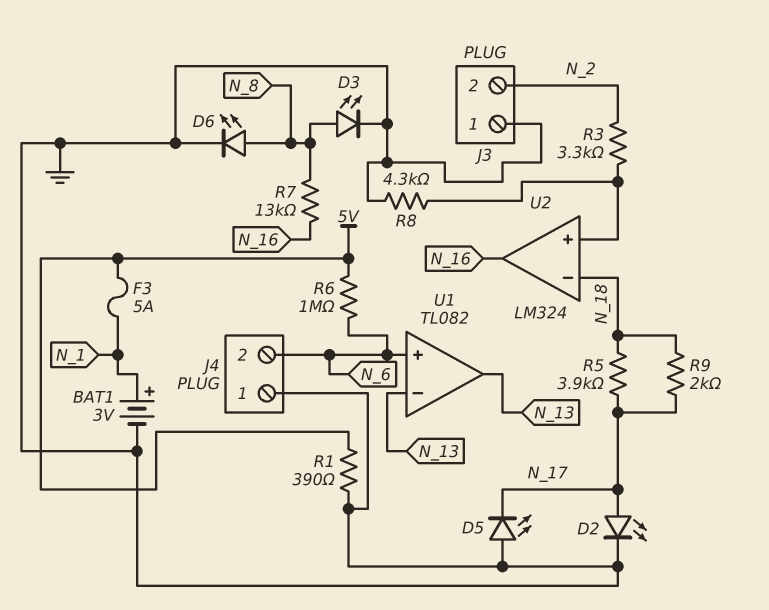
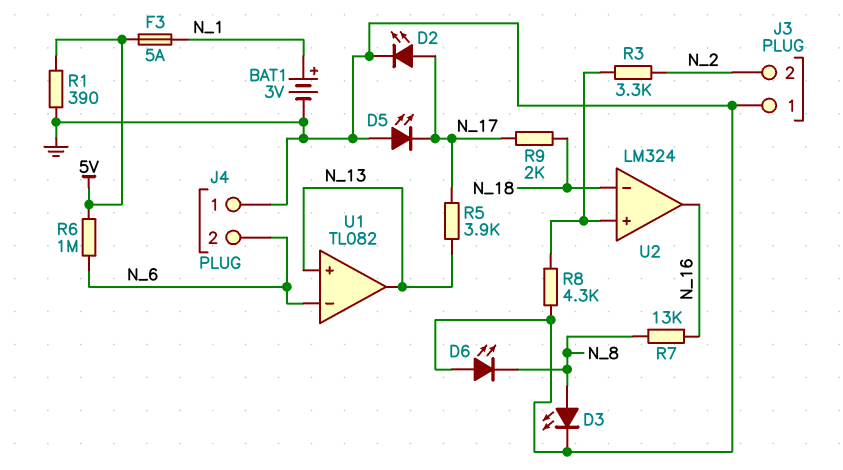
D6: LED (A N_8, K GND) -> LED (A GND, K N_8)
R5: 3.9k (N_17, N_18) -> 3.9k (N_13, N_17)
U1 pin in+: N_6 -> N_13
U1 pin in-: N_13 -> N_6

